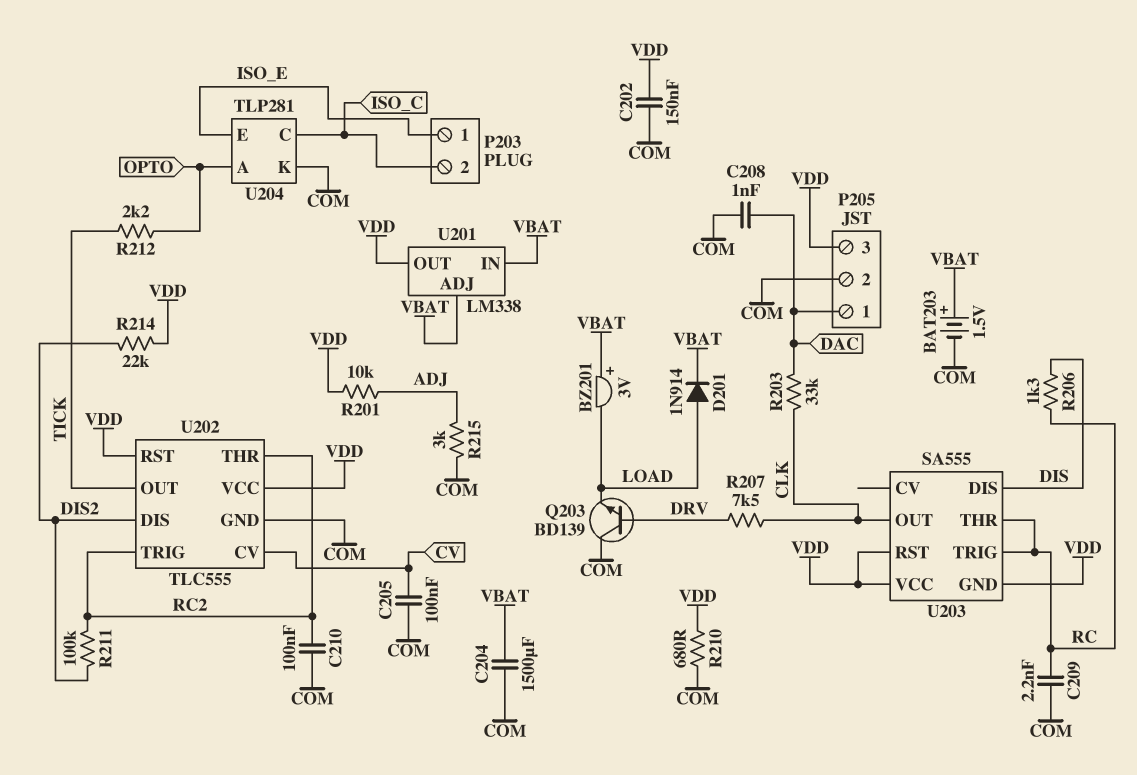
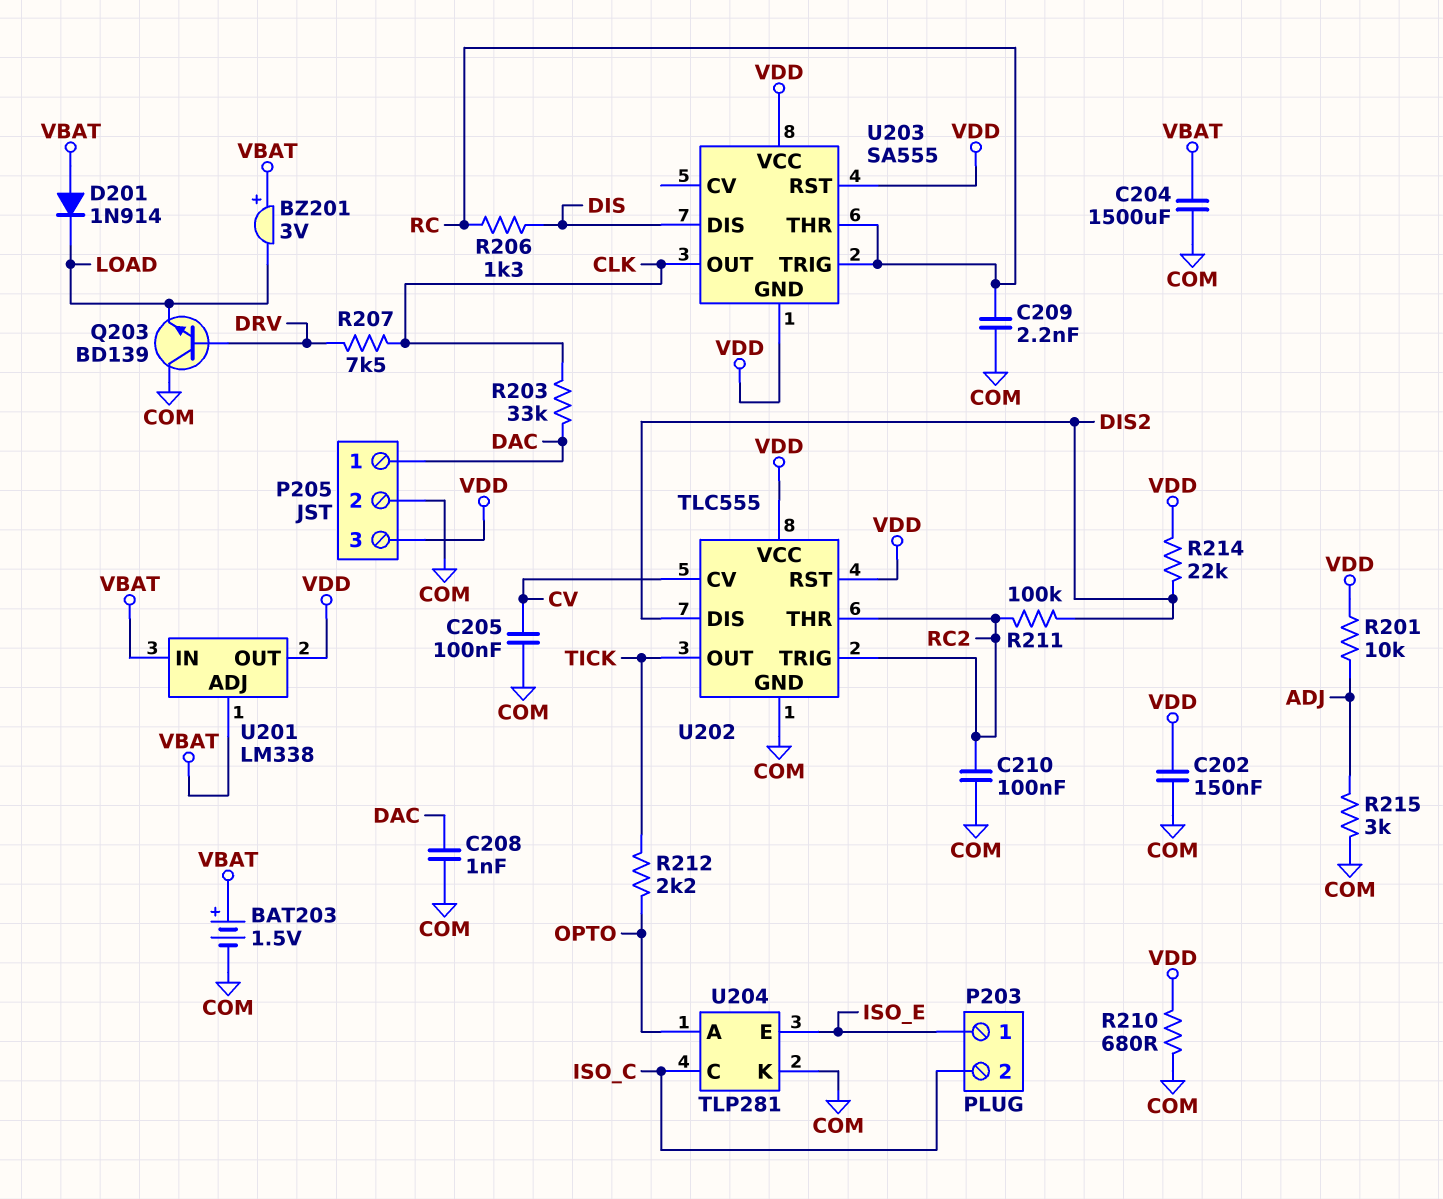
D201: diode 1N914 (A LOAD, K VBAT) -> diode 1N914 (A VBAT, K LOAD)

